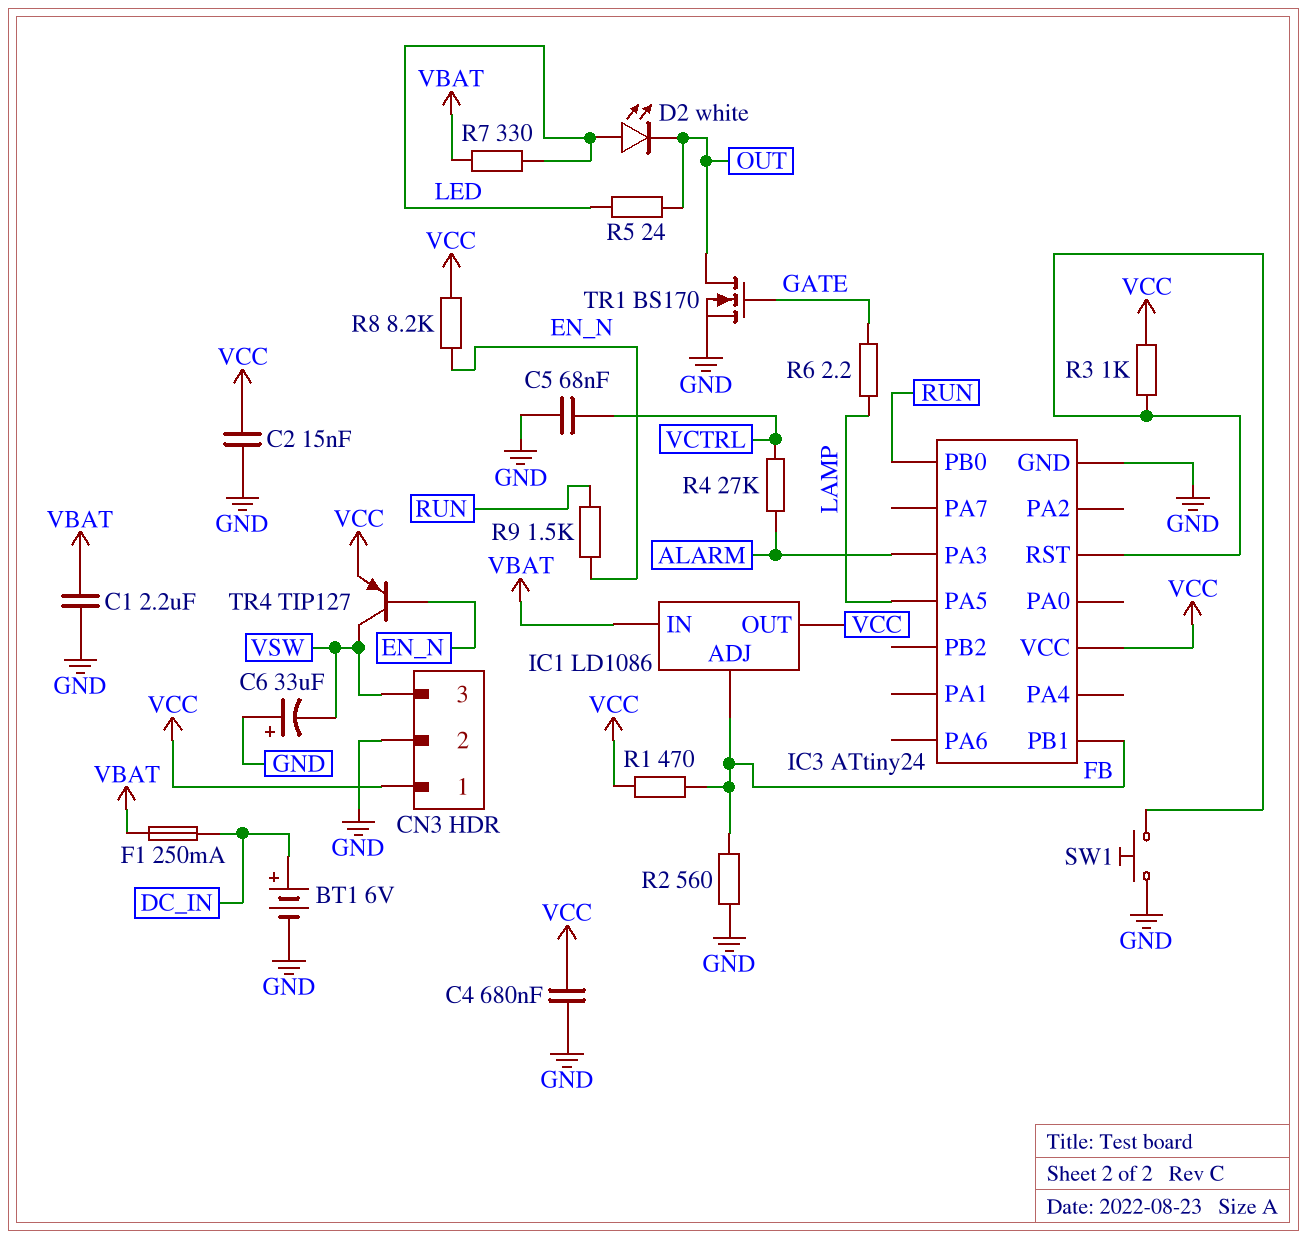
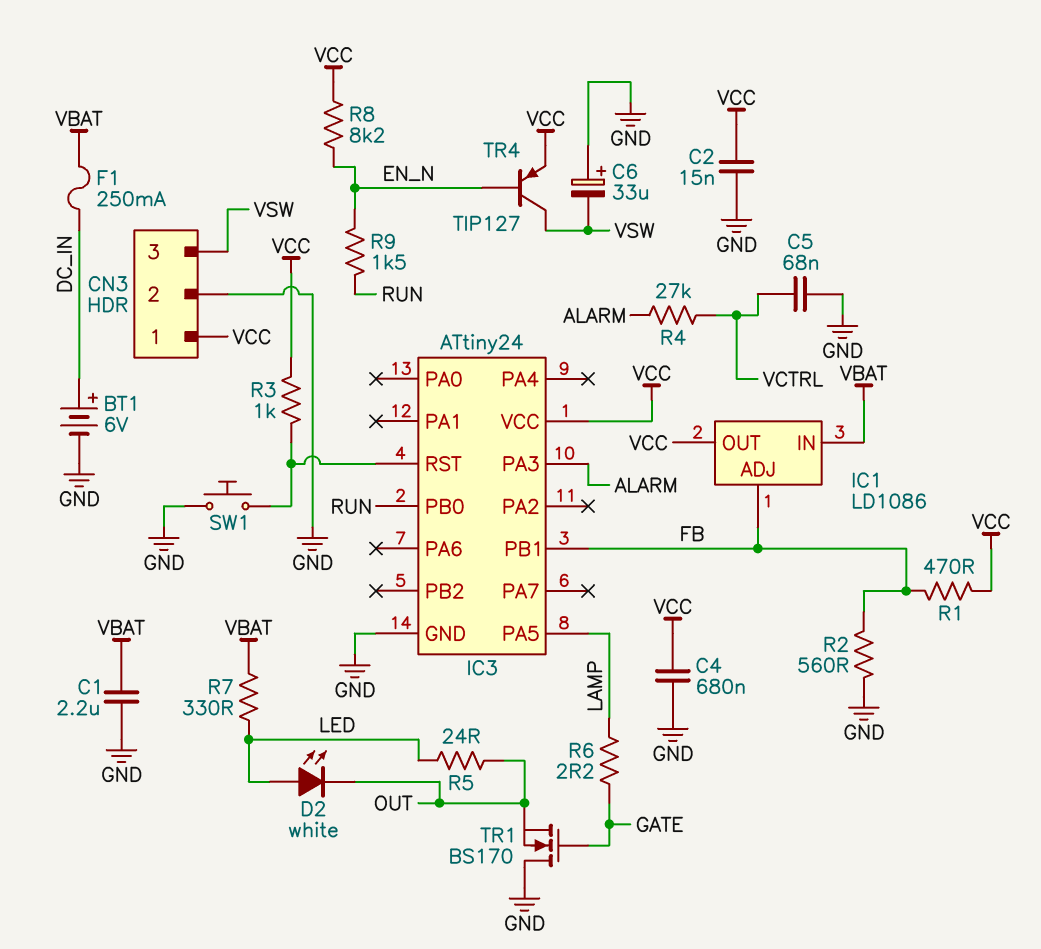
TR1: NMOS BS170 (G GATE, D OUT, S GND) -> NMOS BS170 (G GATE, D GND, S OUT)

